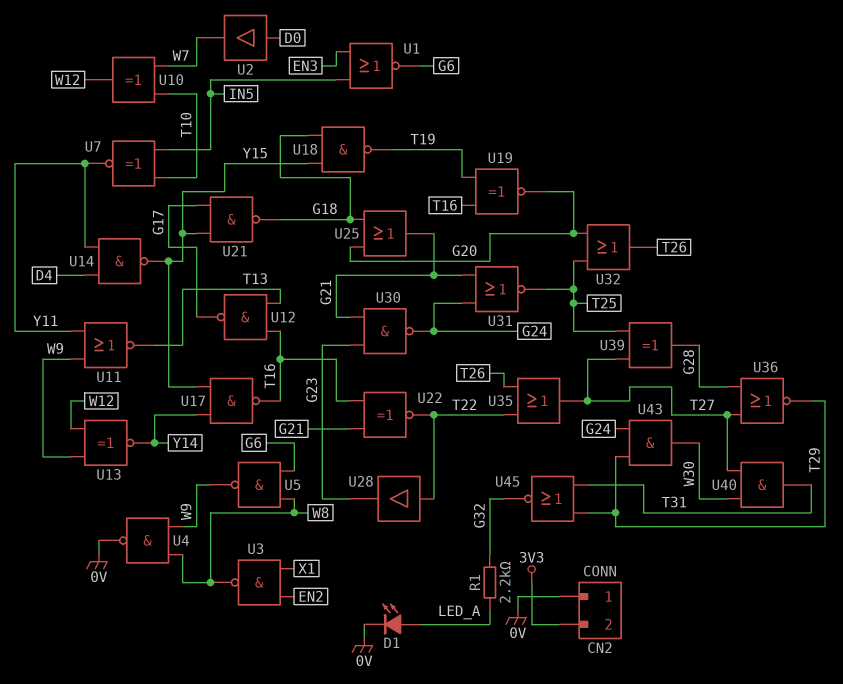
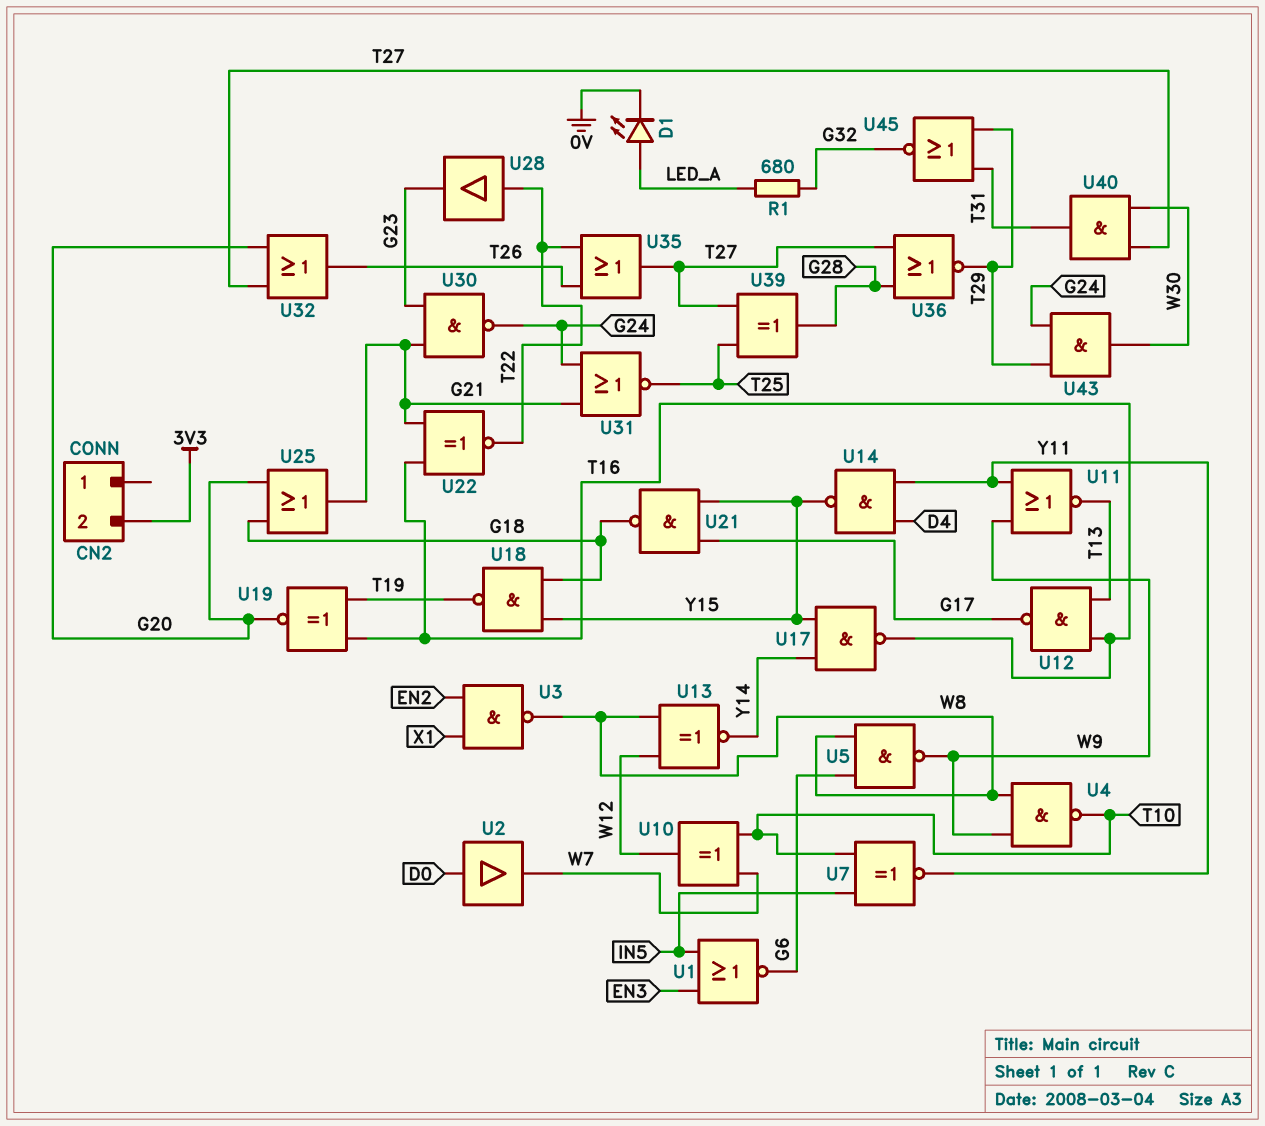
CN2 pin 1: 0V -> none
R1: 2.2k (G32, LED_A) -> 680 (G32, LED_A)
U4: NAND (in W8, in W9, out 0V) -> NAND (in W8, in W9, out T10)
U13: XNOR (in W9, in W12, out Y14) -> XNOR (in W8, in W12, out Y14)
U32: OR (in G20, in T25, out T26) -> OR (in G20, in T27, out T26)

